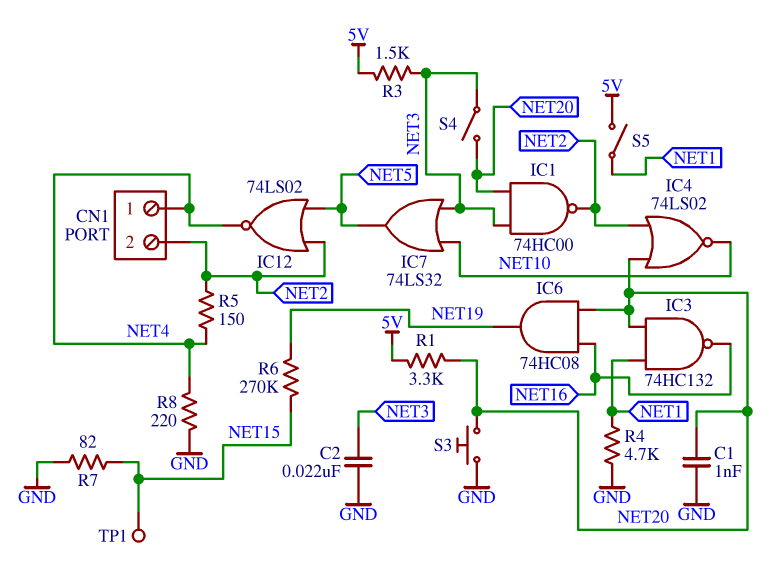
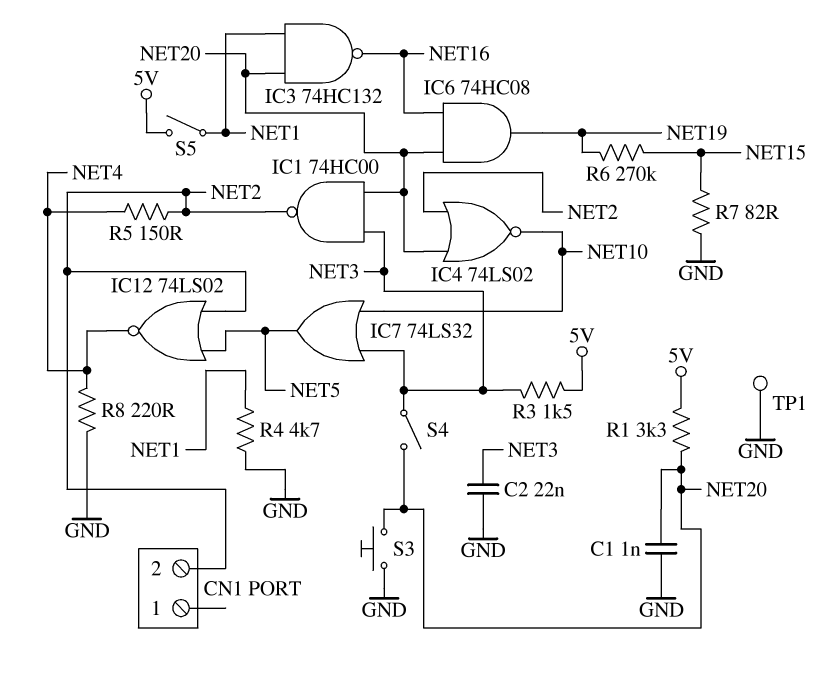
CN1 pin 1: NET4 -> none
TP1: test point (NET15) -> test point (GND)

